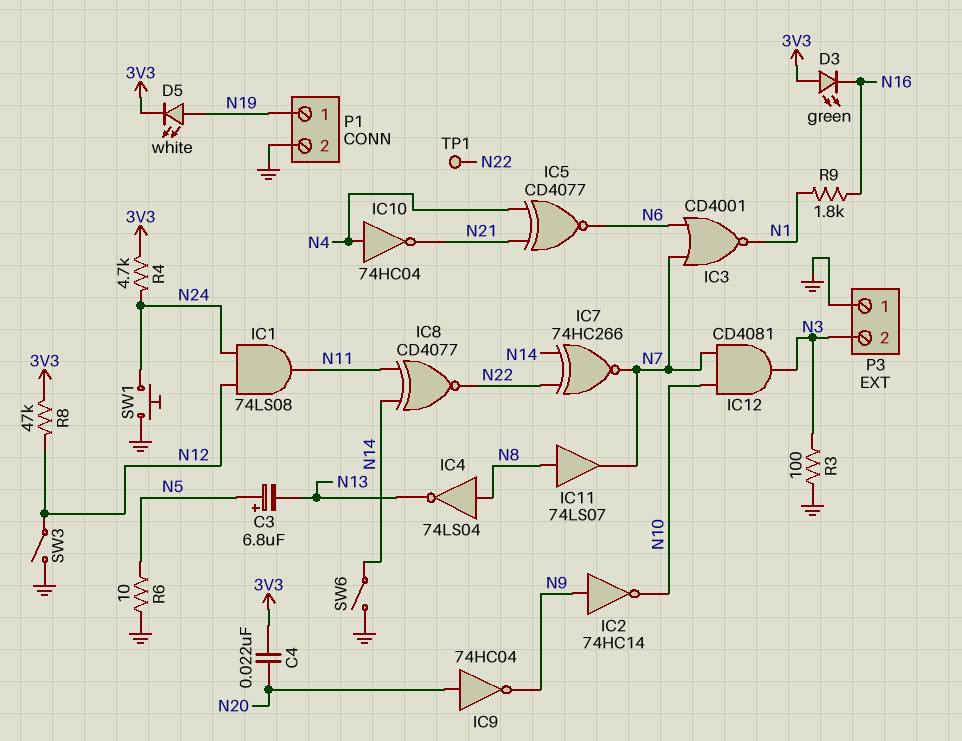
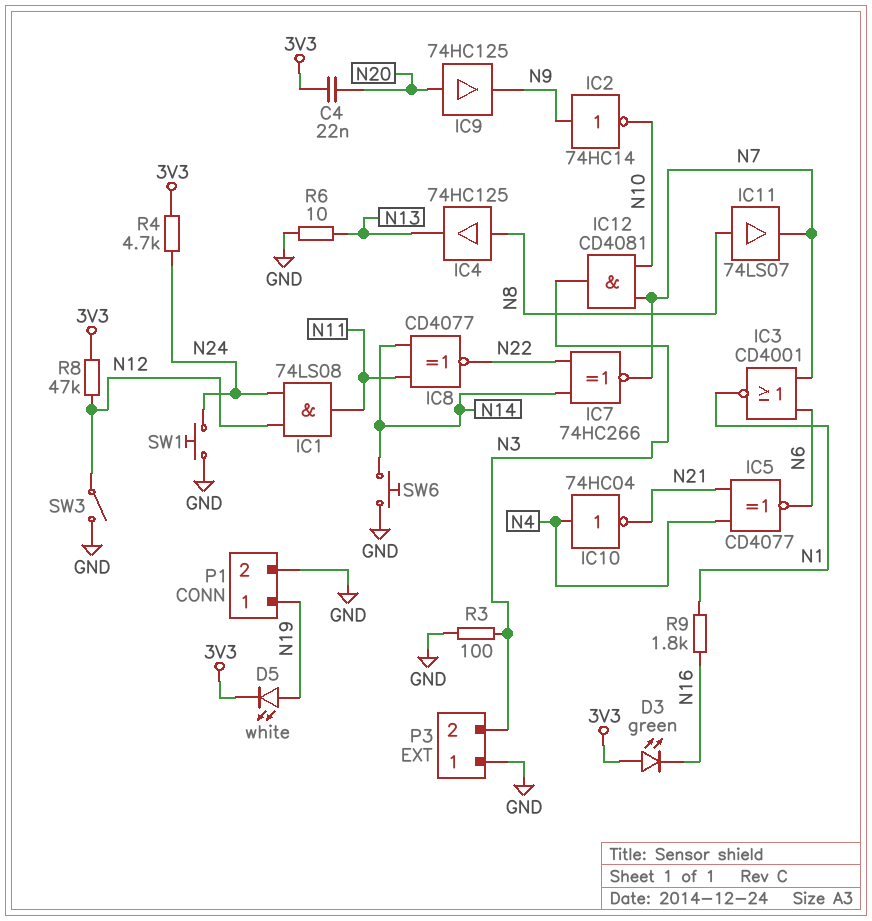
C3: 6.8uF (plus N5, minus N13) -> none
IC4: NOT 74LS04 (in N8, out N13) -> buffer 74HC125 (in N8, out N13)
IC9: NOT 74HC04 (in N20, out N9) -> buffer 74HC125 (in N20, out N9)
R6: 10 (GND, N5) -> 10 (GND, N13)
SW6: switch (GND, N14) -> button (GND, N14)
TP1: test point (N22) -> none

